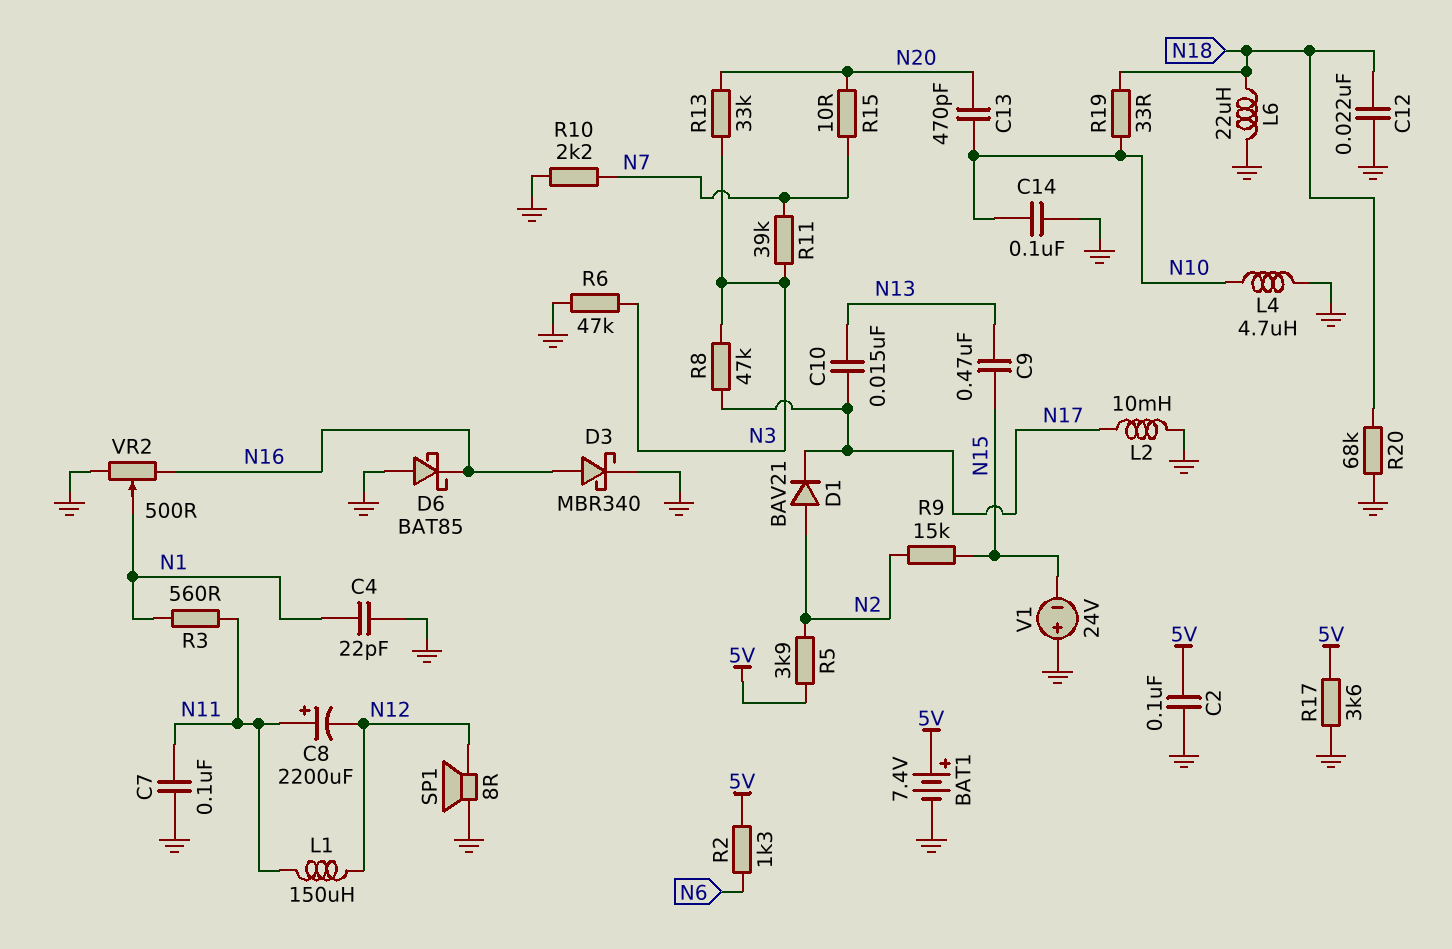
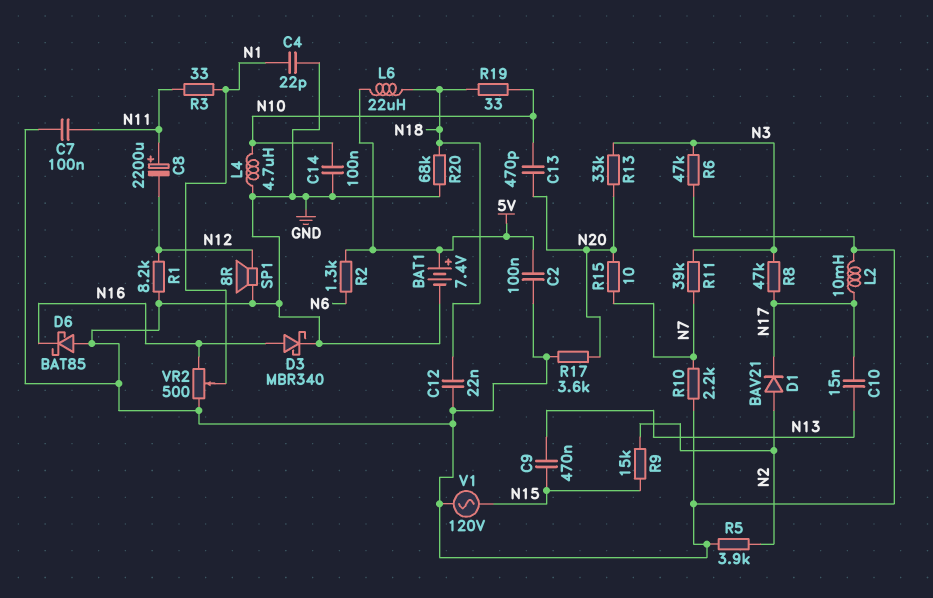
L1: 150uH (N11, N12) -> none
L6: 22uH (GND, N18) -> 22uH (5V, N18)
R1: none -> 8.2k (GND, N12)
R3: 560 (N1, N11) -> 33 (N1, N11)
R5: 3.9k (5V, N2) -> 3.9k (GND, N2)
R17: 3.6k (5V, GND) -> 3.6k (GND, N20)
V1: 24V (plus GND, minus N15) -> AC 120V (GND, N15)

